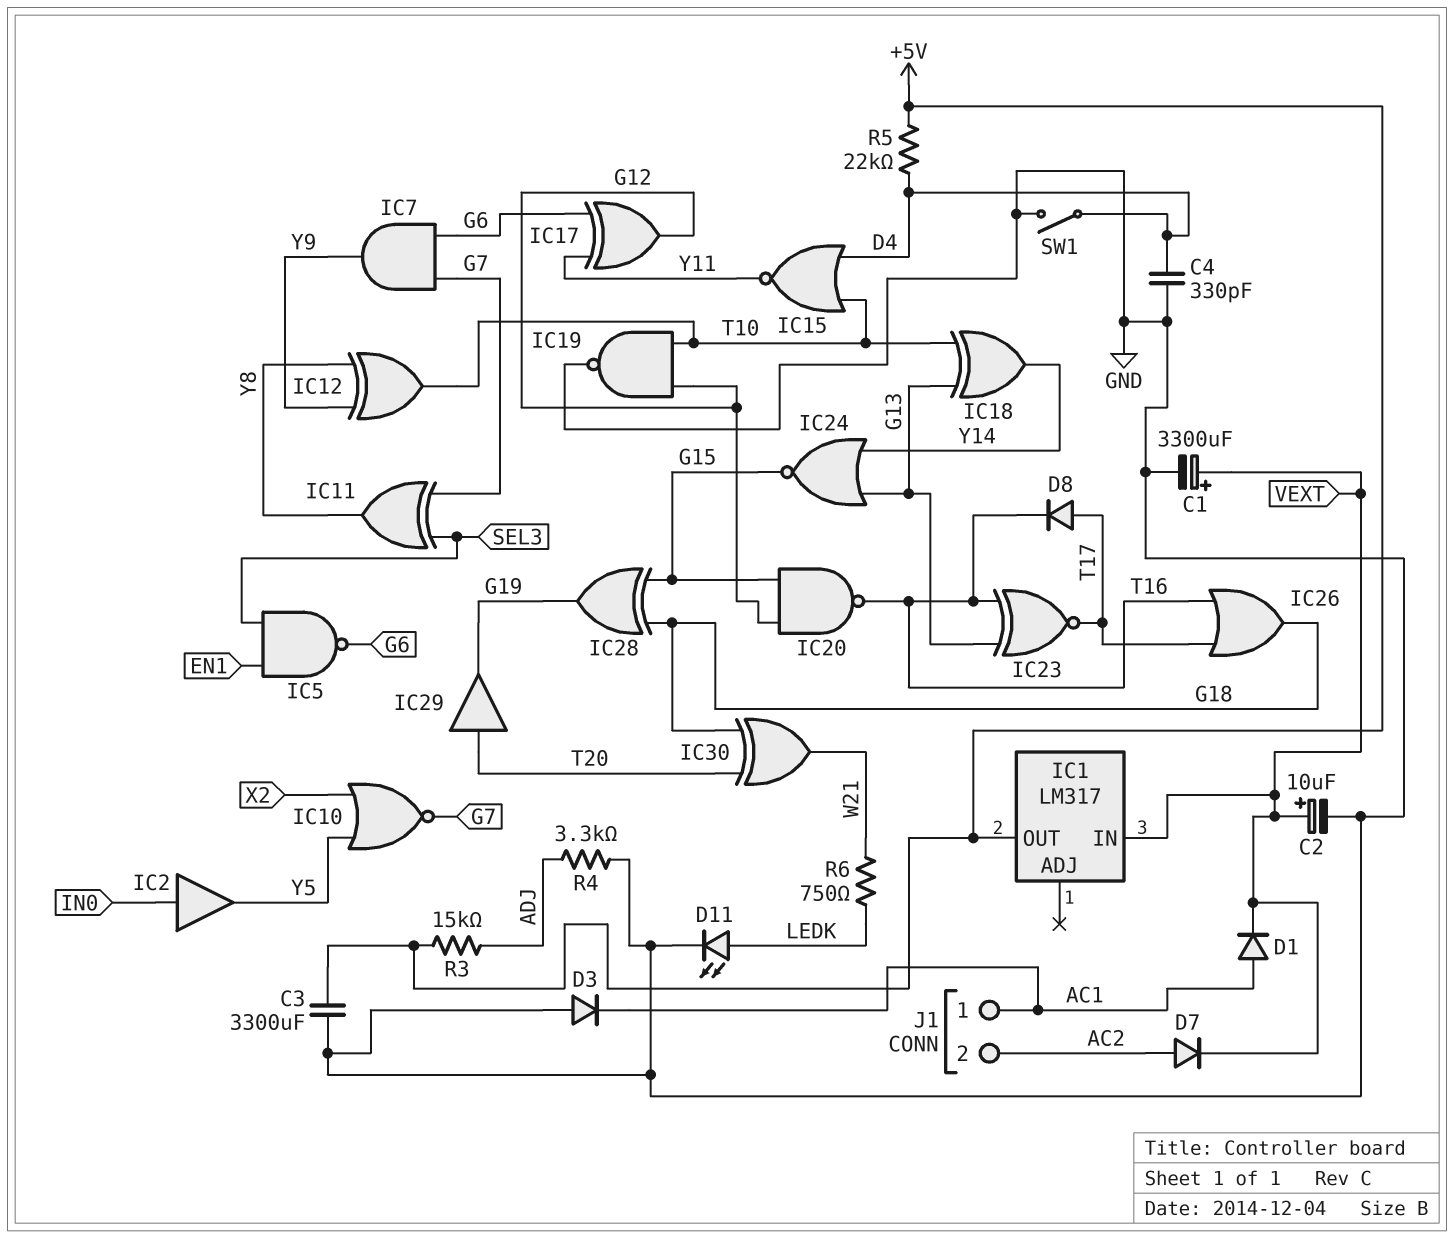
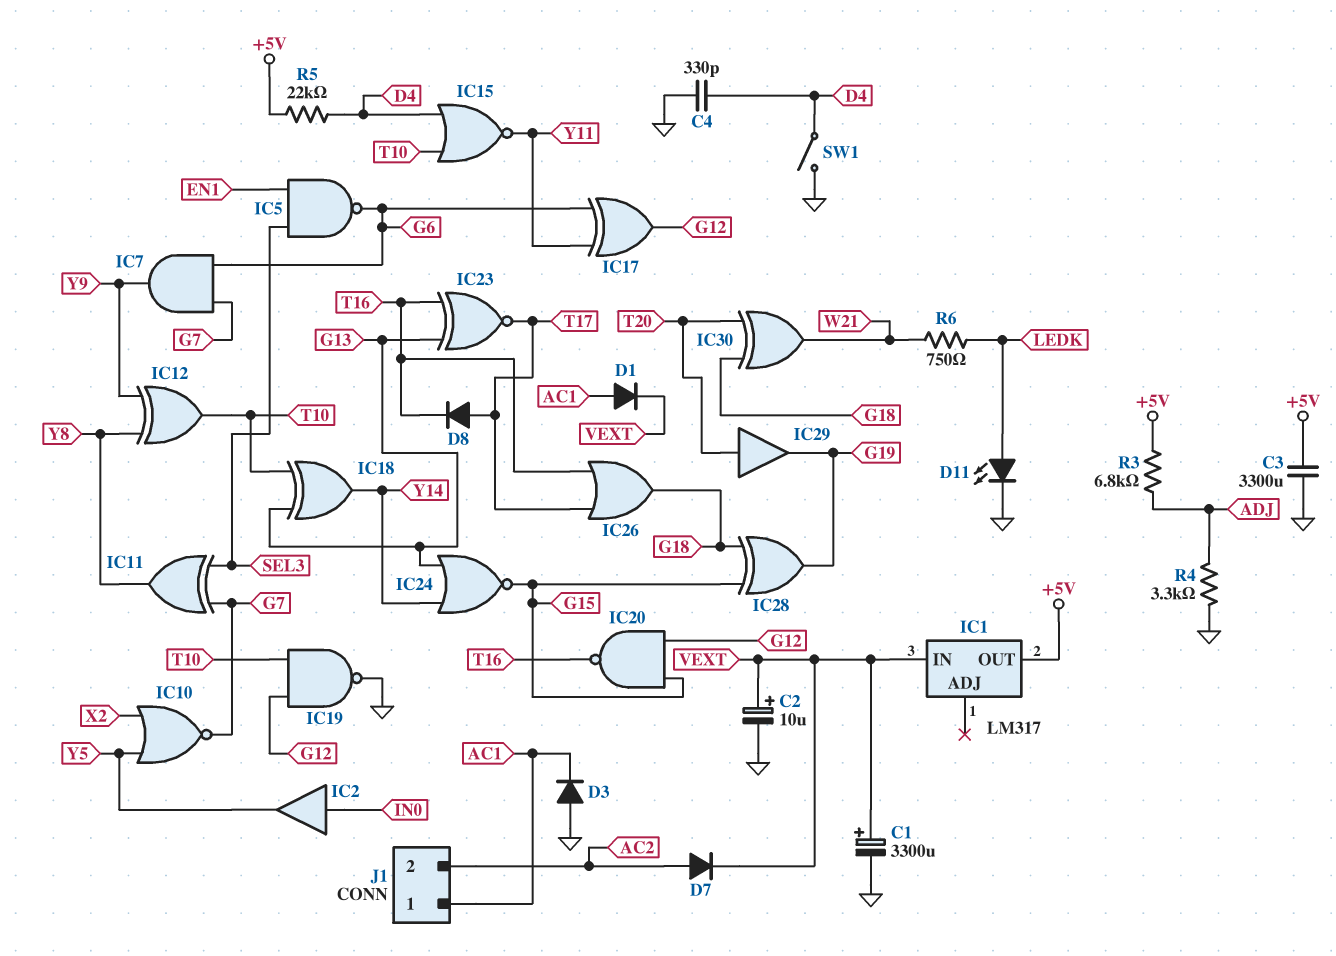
R3: 15k (+5V, ADJ) -> 6.8k (+5V, ADJ)

